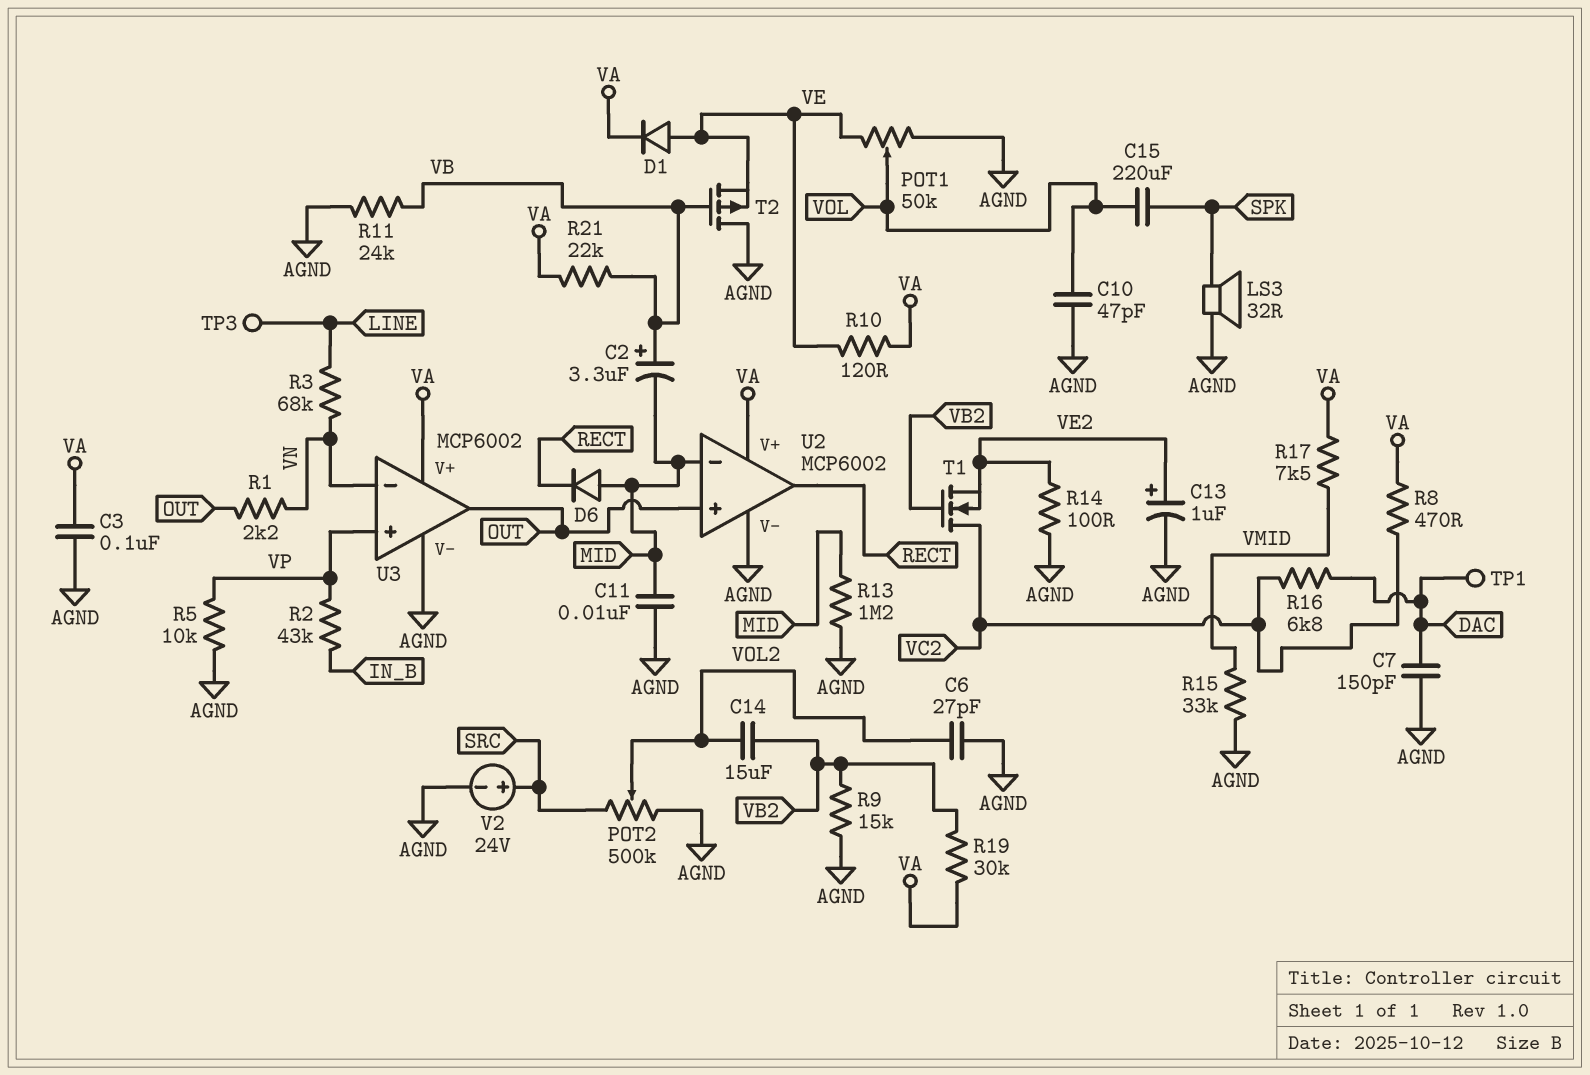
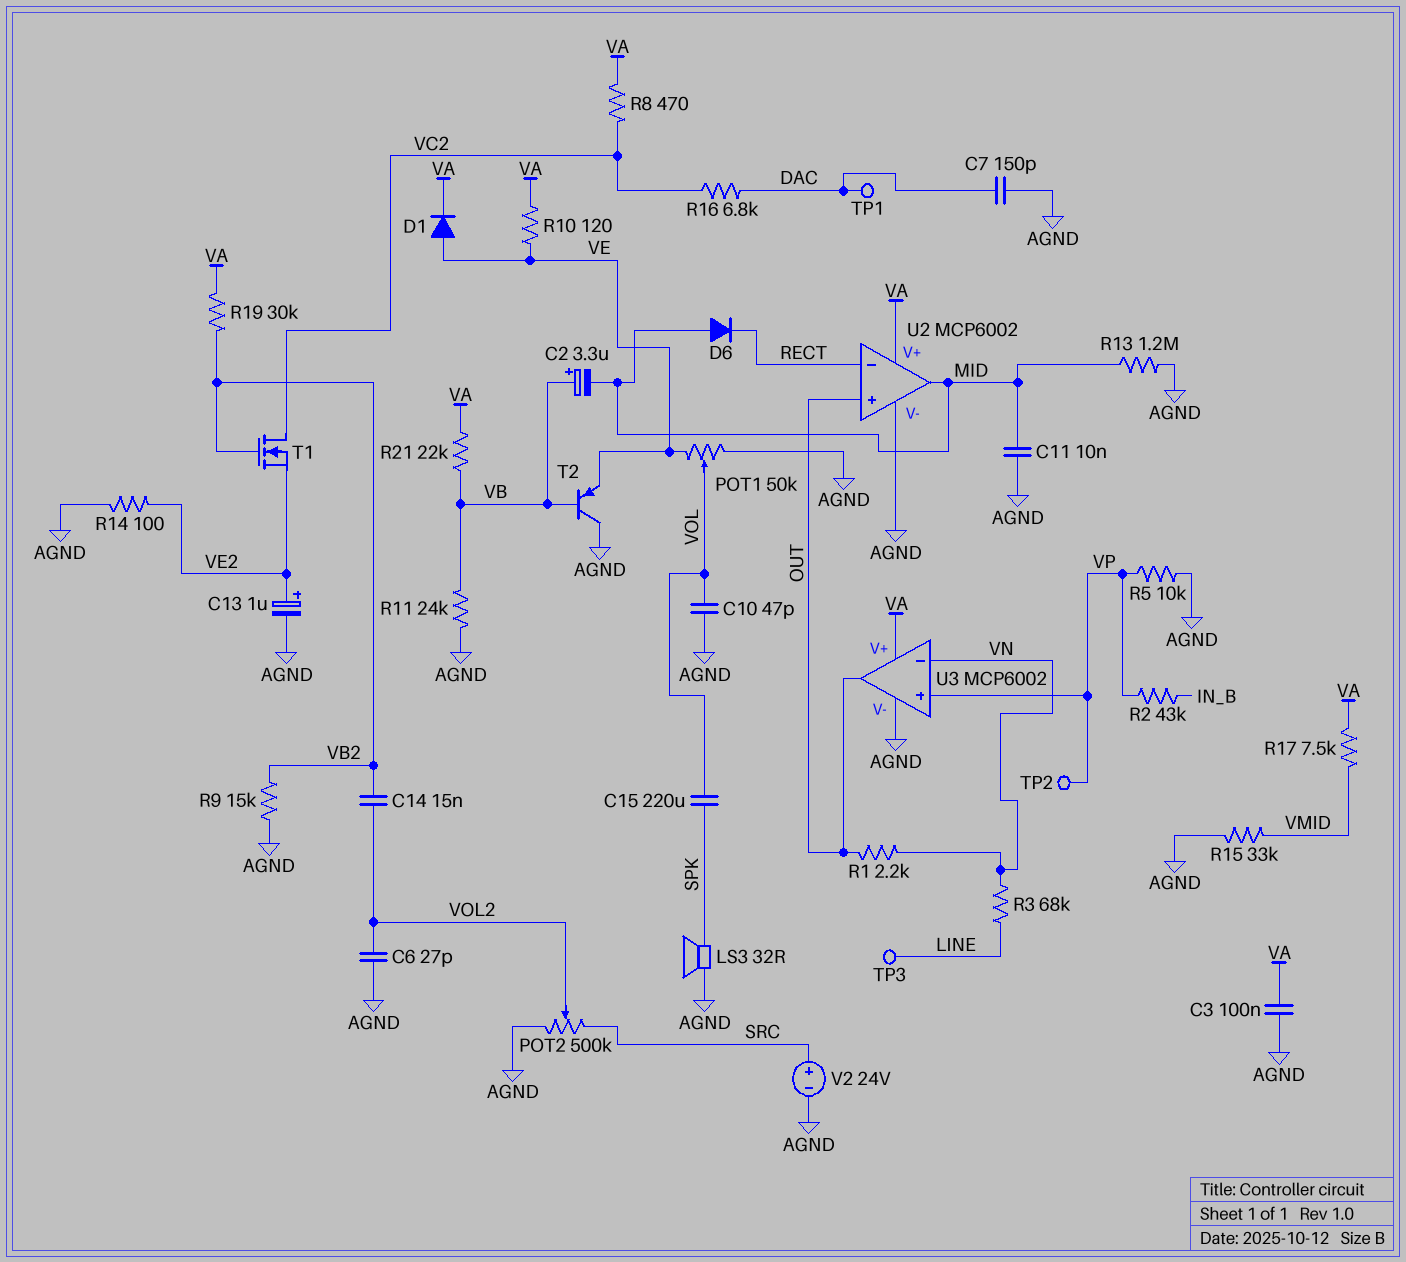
C14: 15uF (VB2, VOL2) -> 15nF (VB2, VOL2)
T2: PMOS (G VB, D AGND, S VE) -> PNP (B VB, C AGND, E VE)
TP2: none -> test point (VP)
U2 pin in-: MID -> RECT
U2 pin out: RECT -> MID

